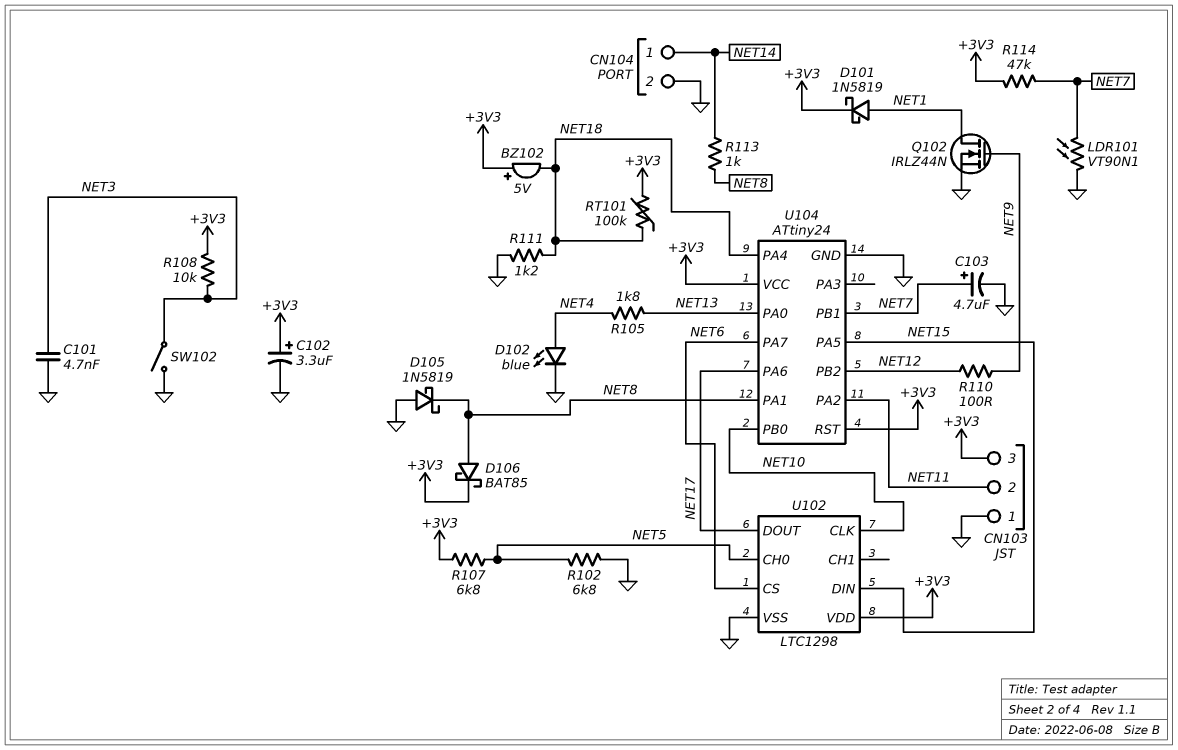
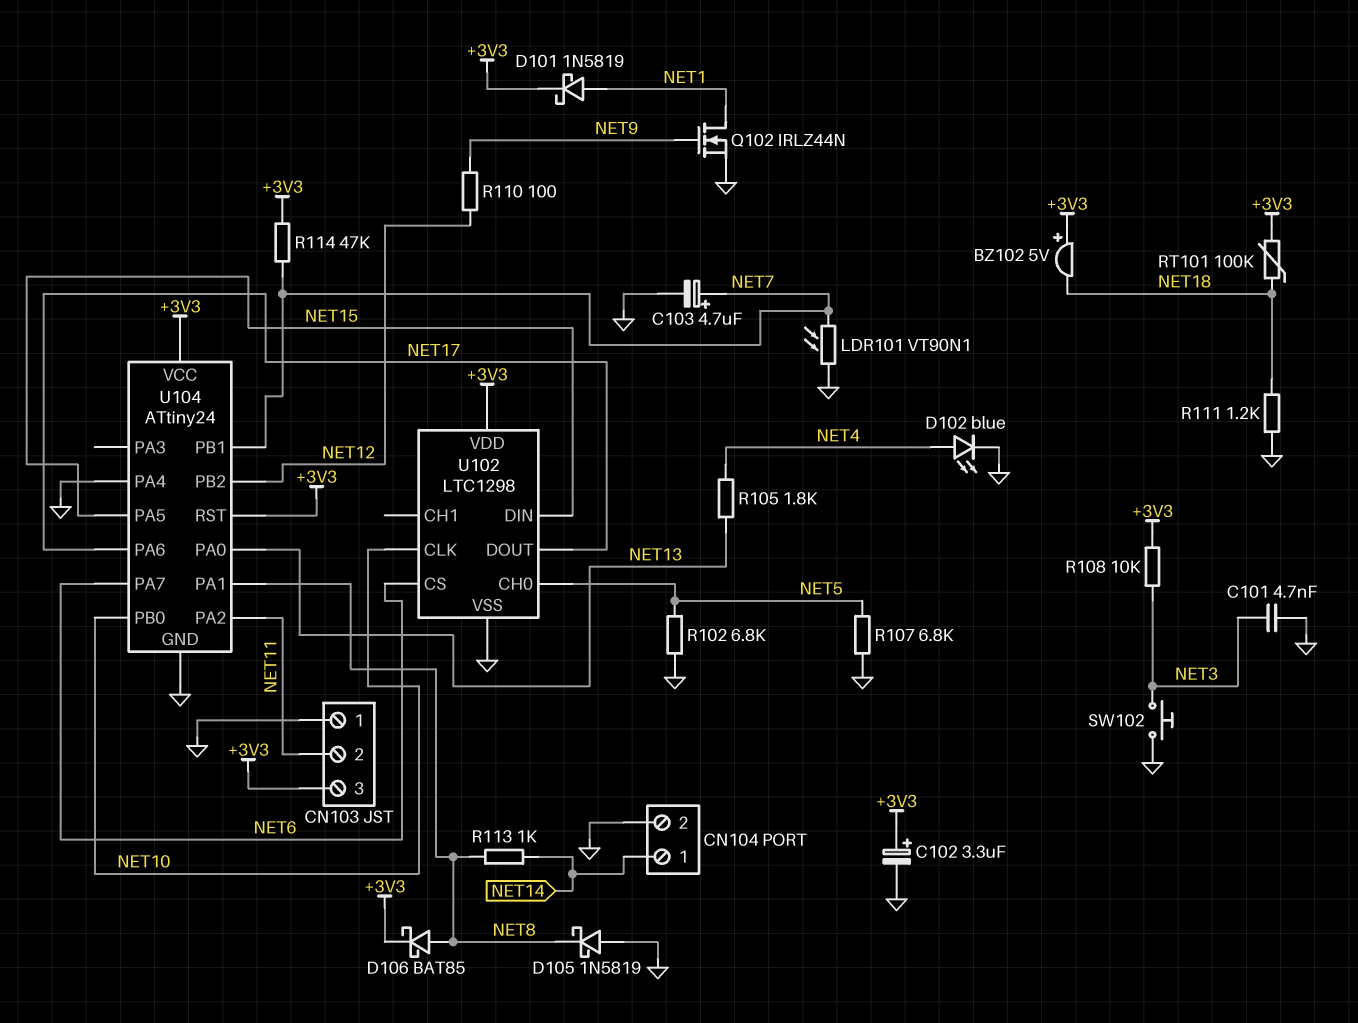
R107: 6.8k (+3V3, NET5) -> 6.8k (GND, NET5)
SW102: switch (GND, NET3) -> button (GND, NET3)
U104 pin PA4: NET18 -> GND

